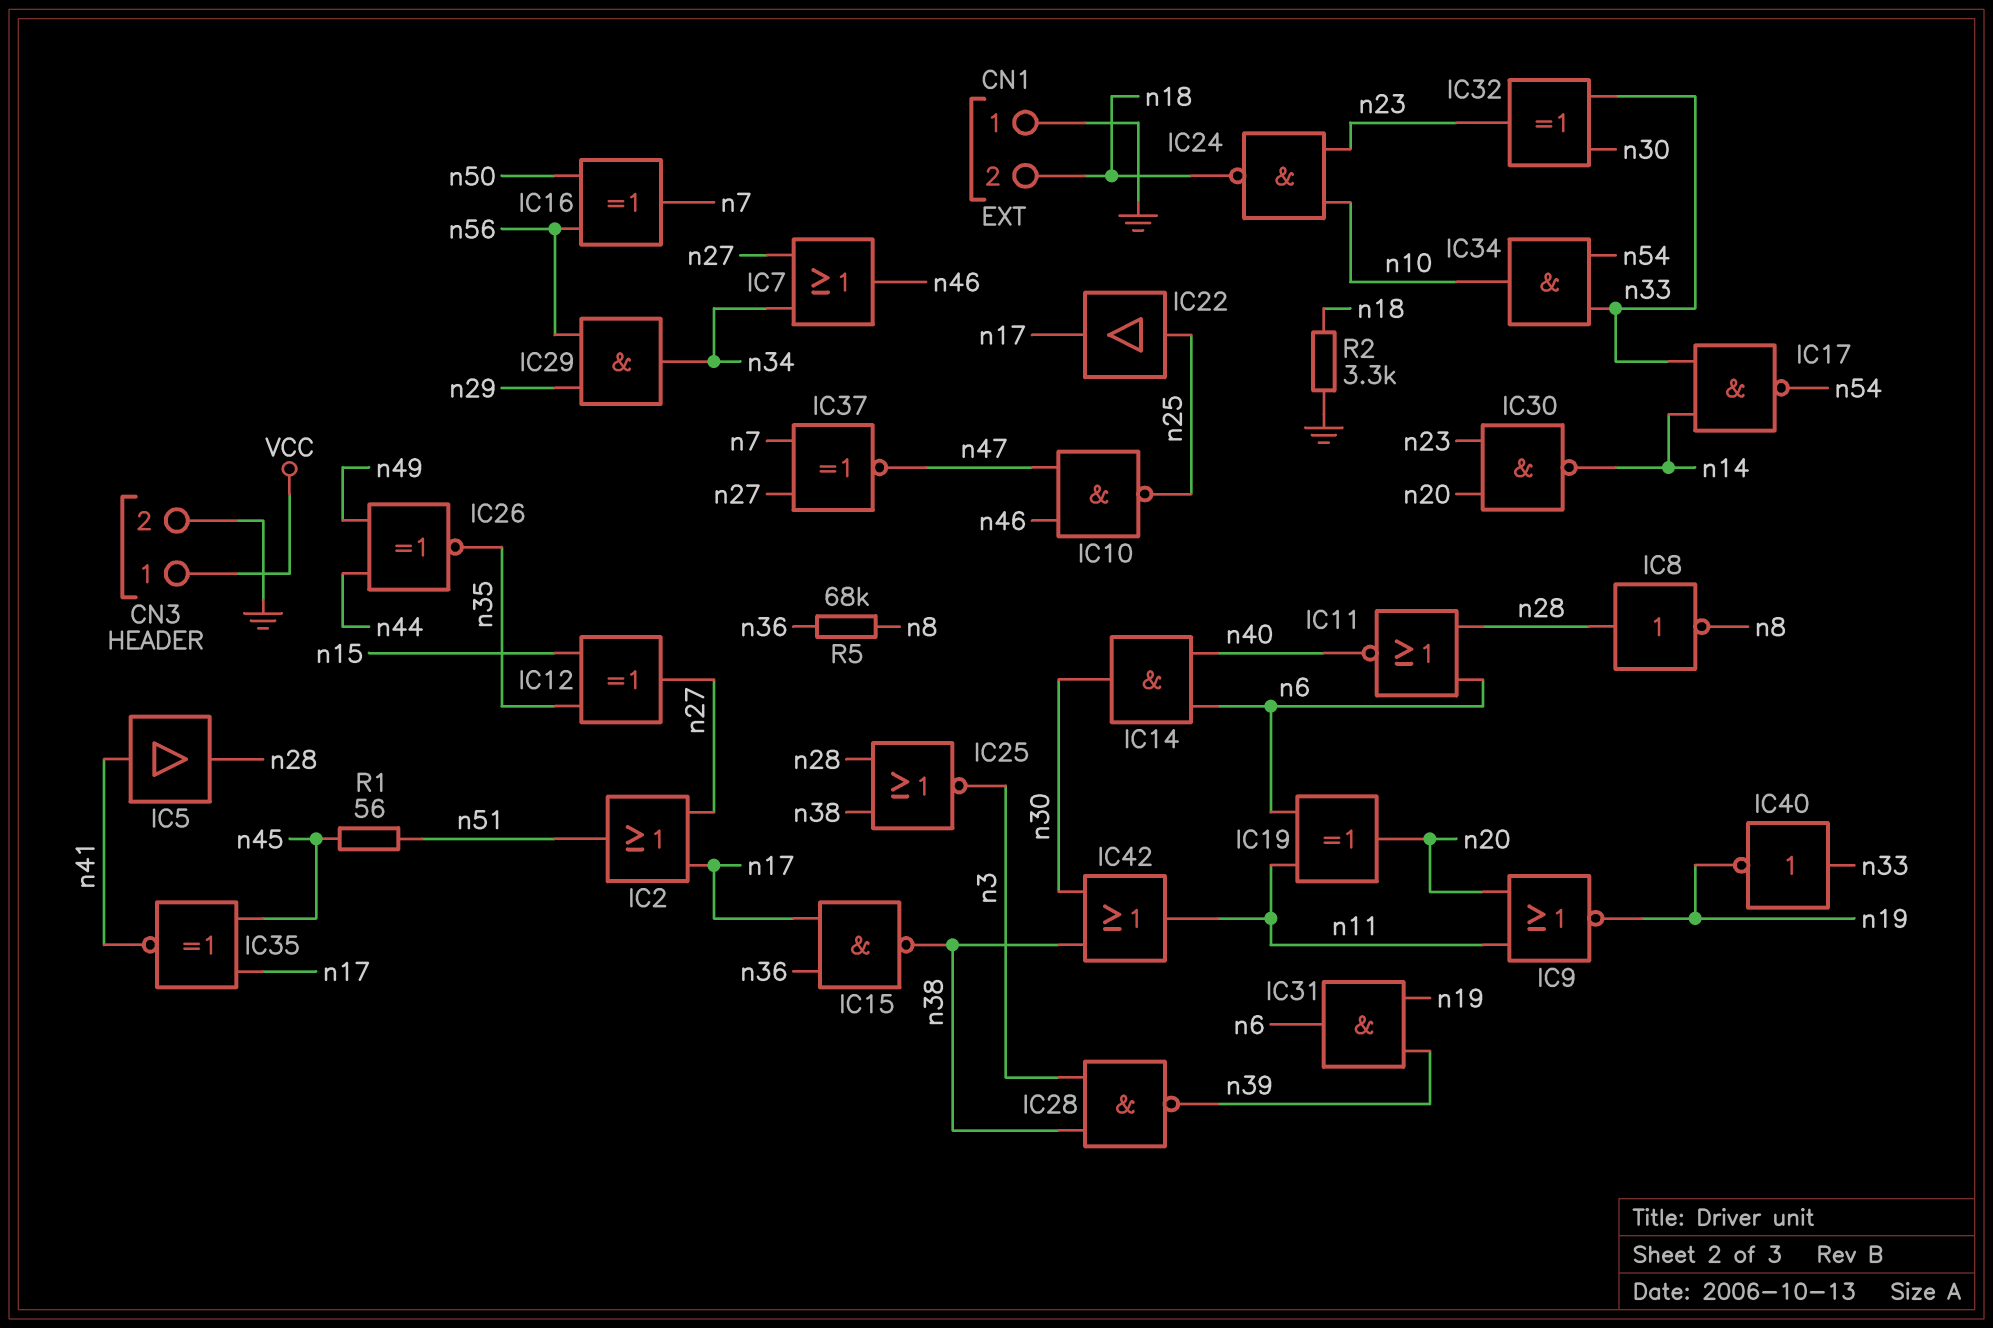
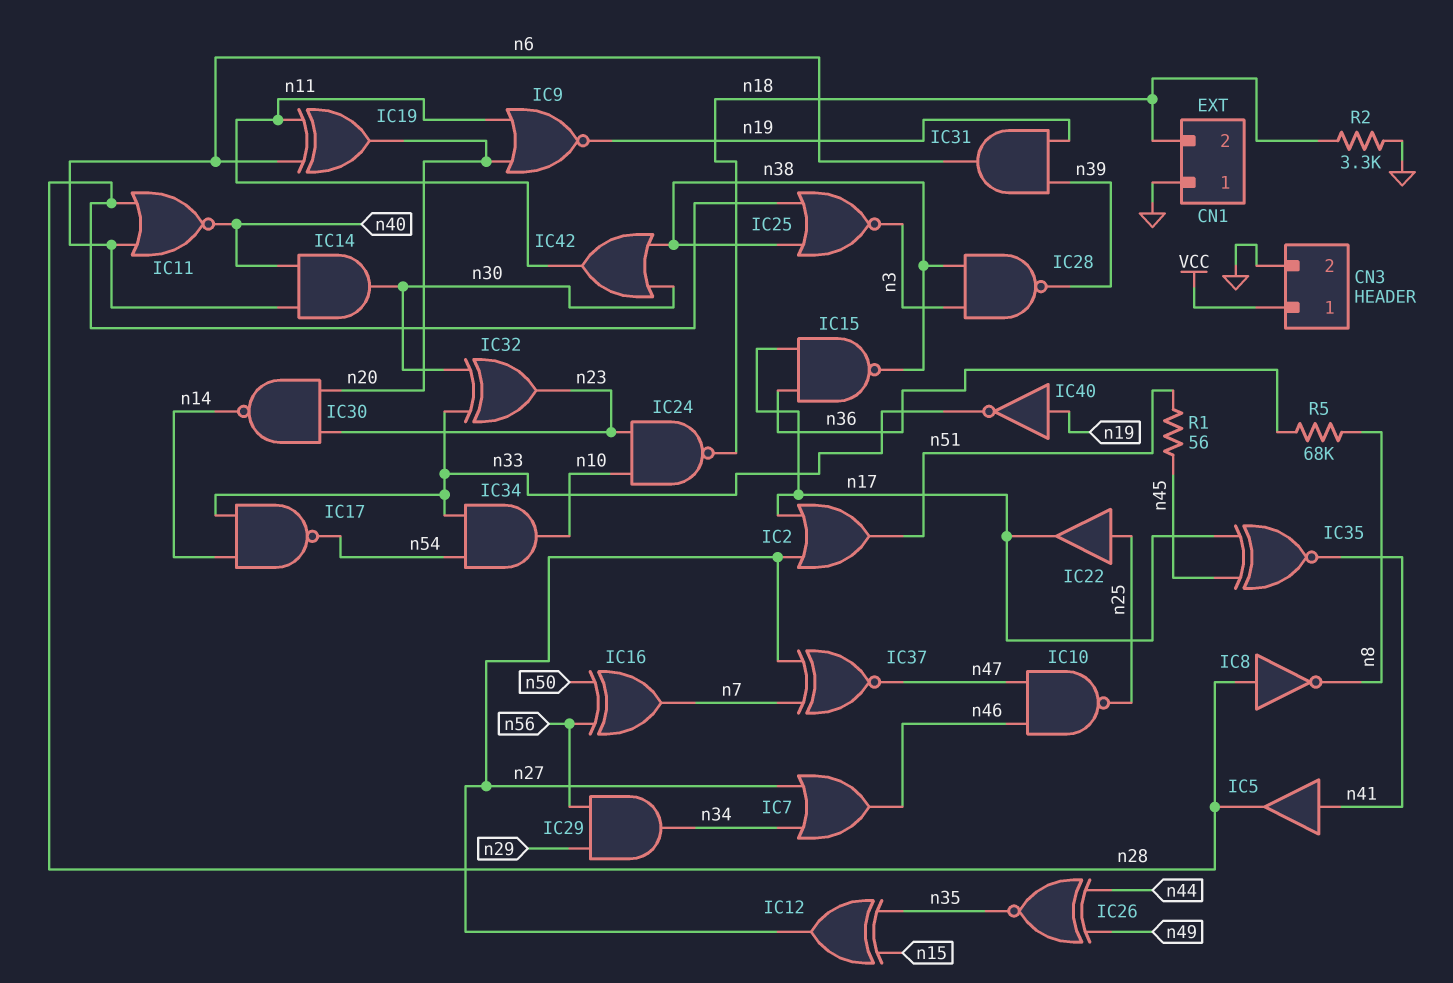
IC40: NOT (in n33, out n19) -> NOT (in n19, out n33)

